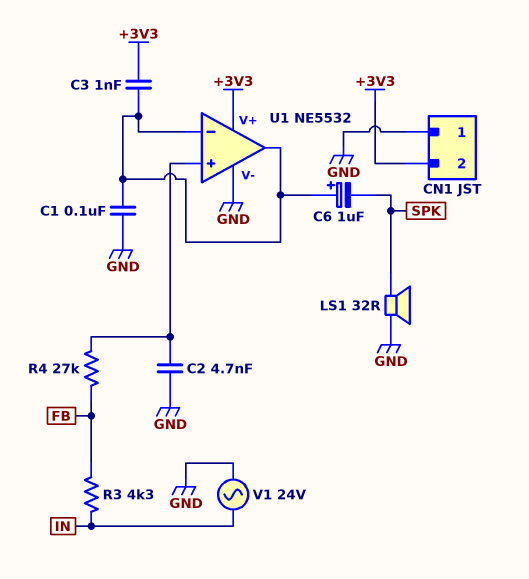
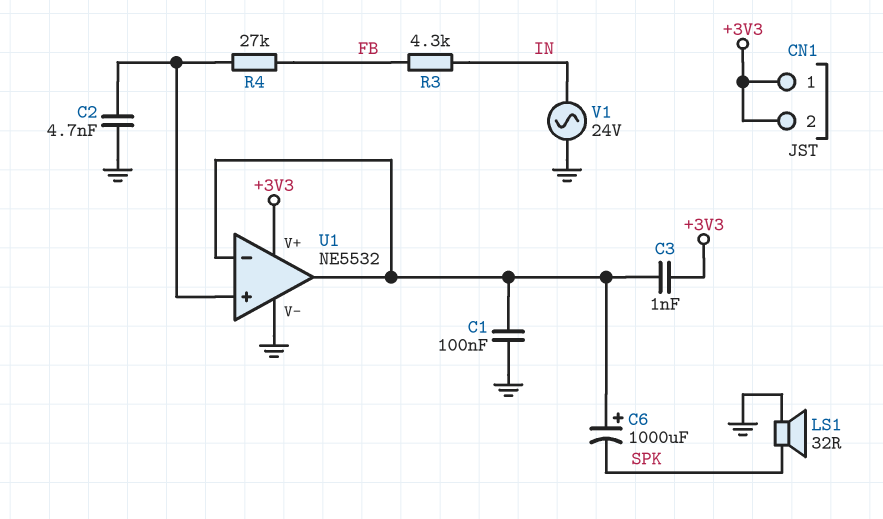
C6: 1uF (plus U1/in-, minus SPK) -> 1000uF (plus U1/in-, minus SPK)
CN1 pin 1: GND -> +3V3

